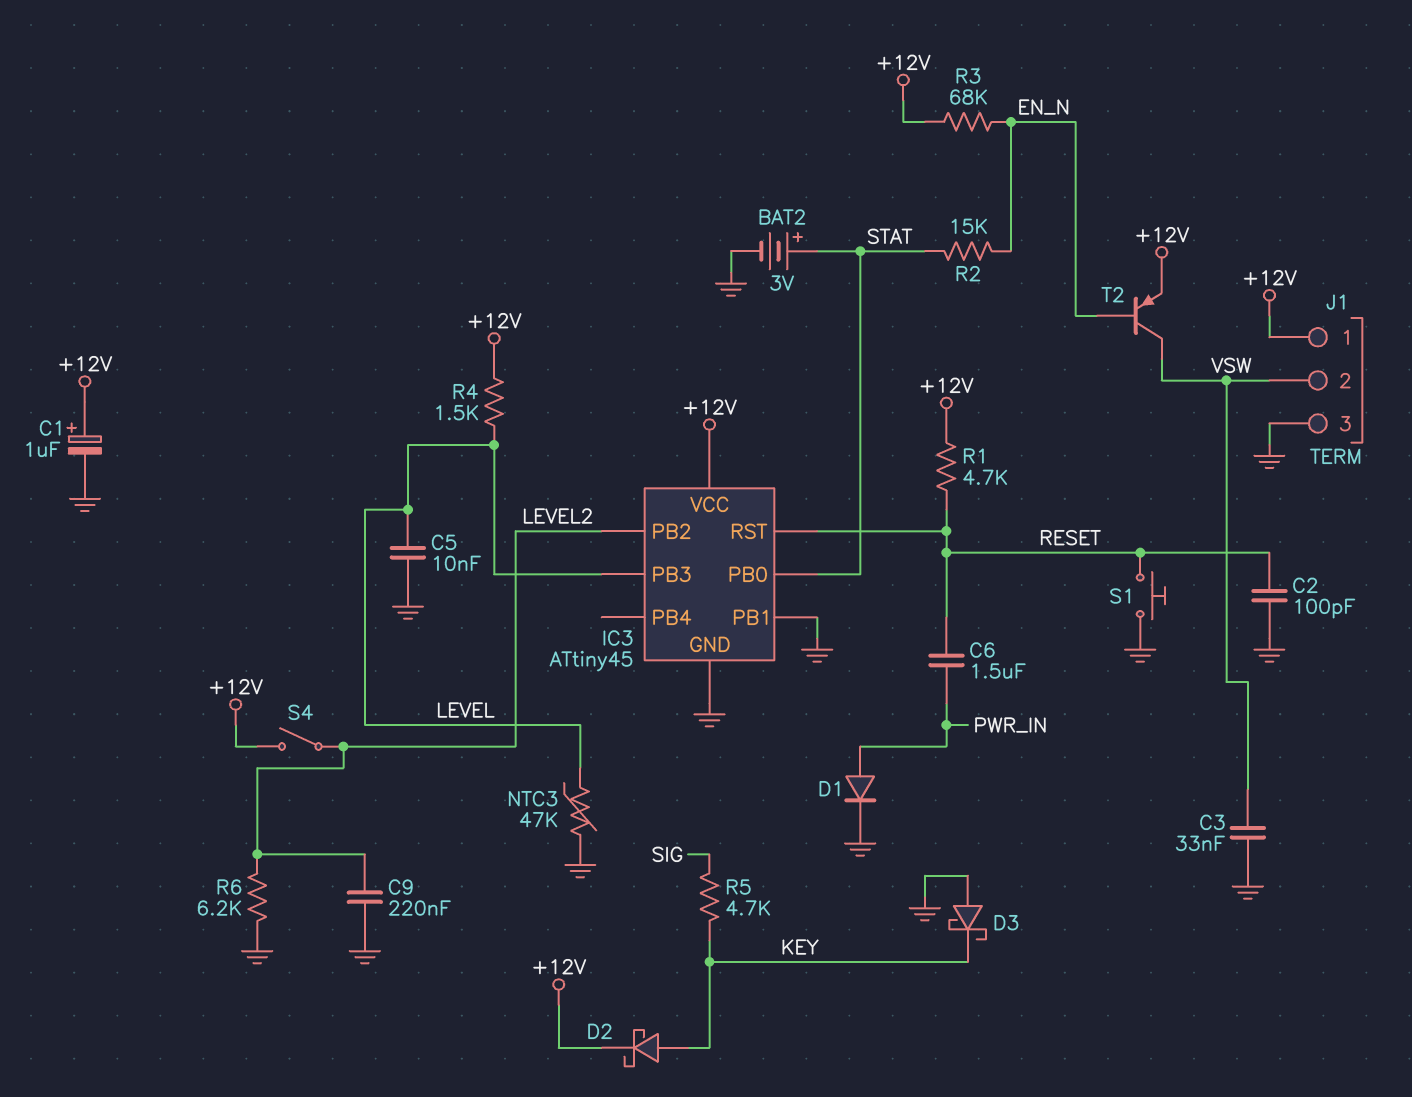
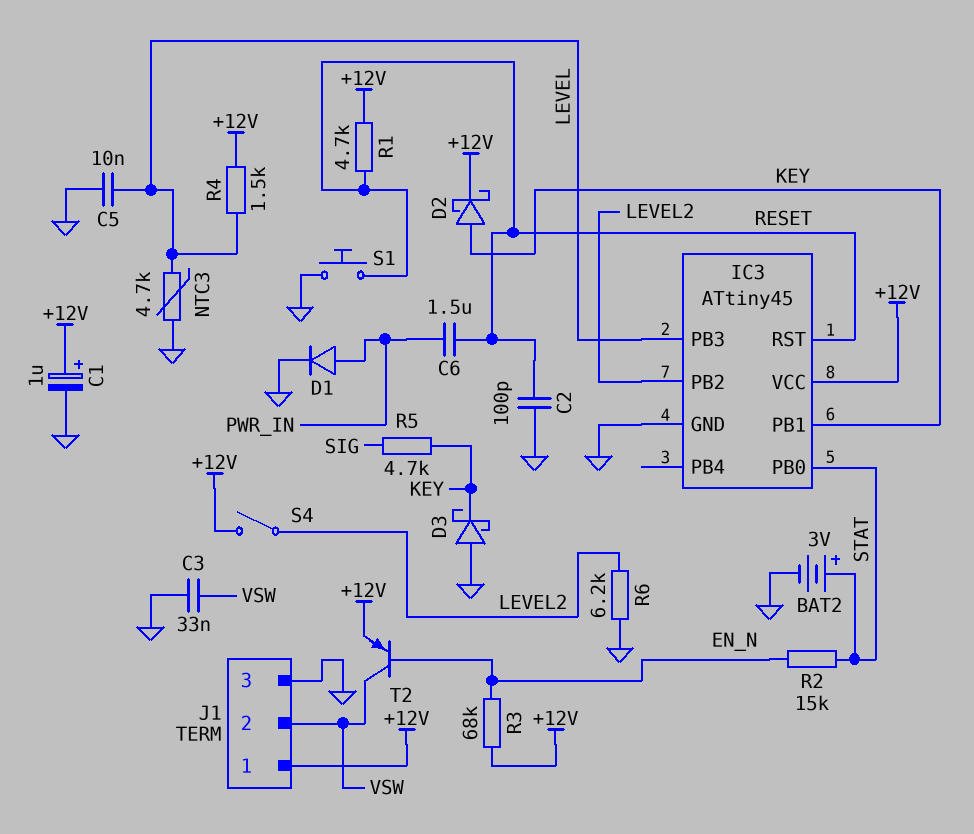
C9: 220nF (GND, LEVEL2) -> none
IC3 pin PB1: GND -> KEY
NTC3: 47k (GND, LEVEL) -> 4.7k (GND, LEVEL)

